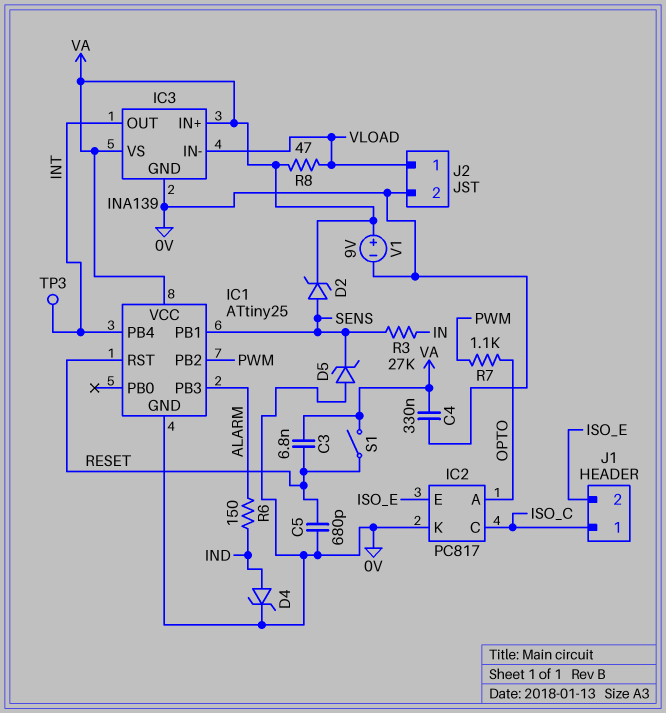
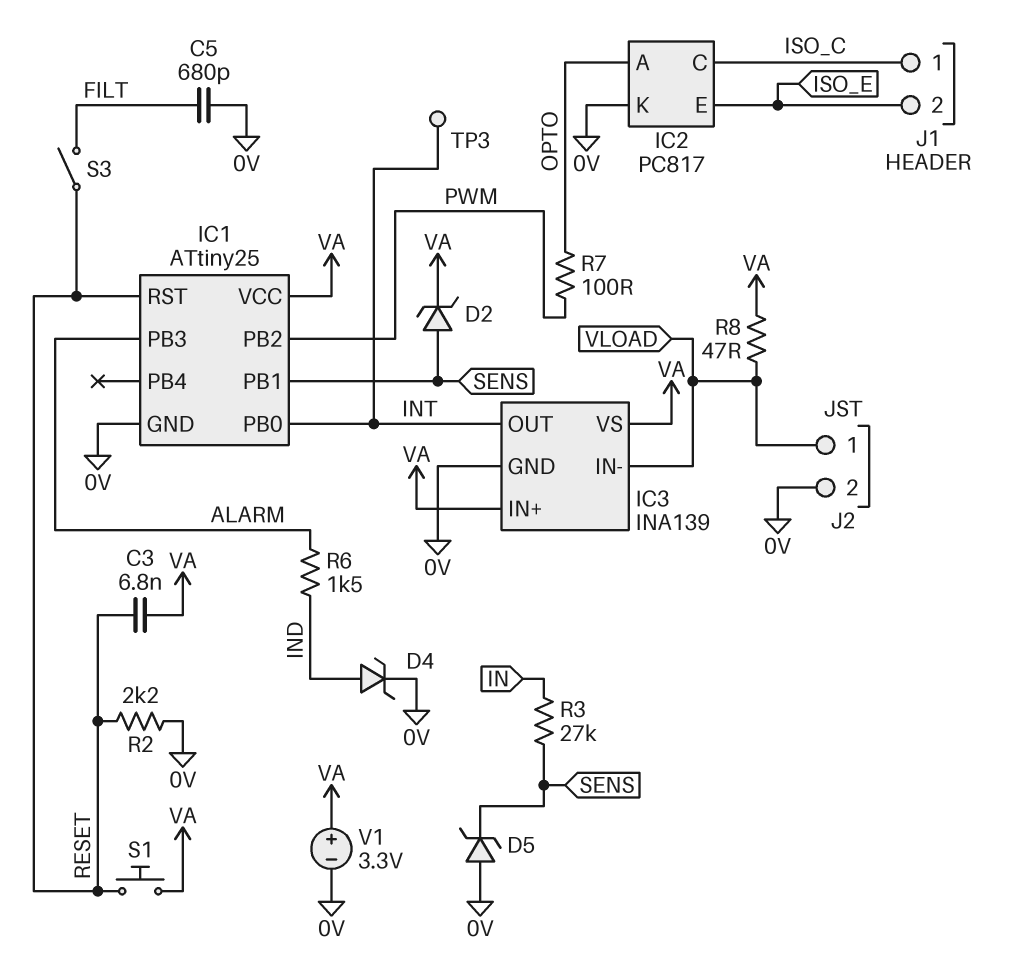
C4: 330nF (0V, VA) -> none
C5: 680pF (0V, RESET) -> 680pF (0V, FILT)
IC1 pin PB0: none -> INT
IC1 pin PB4: INT -> none
R2: none -> 2.2k (0V, RESET)
R6: 150 (ALARM, IND) -> 1.5k (ALARM, IND)
R7: 1.1k (OPTO, PWM) -> 100 (OPTO, PWM)
S1: switch (RESET, VA) -> button (RESET, VA)
S3: none -> switch (FILT, RESET)
V1: 9V (plus VA, minus 0V) -> 3.3V (plus VA, minus 0V)

